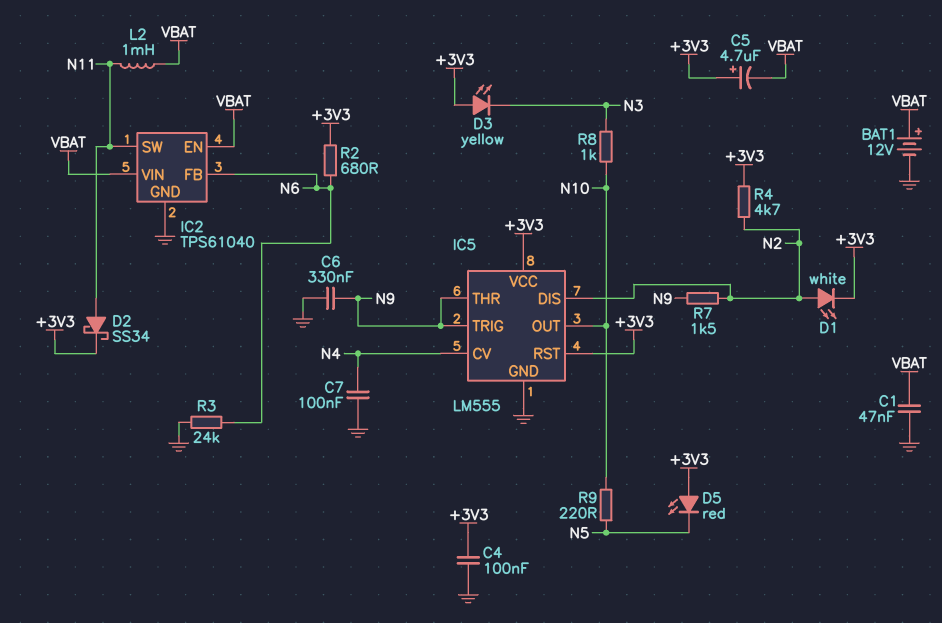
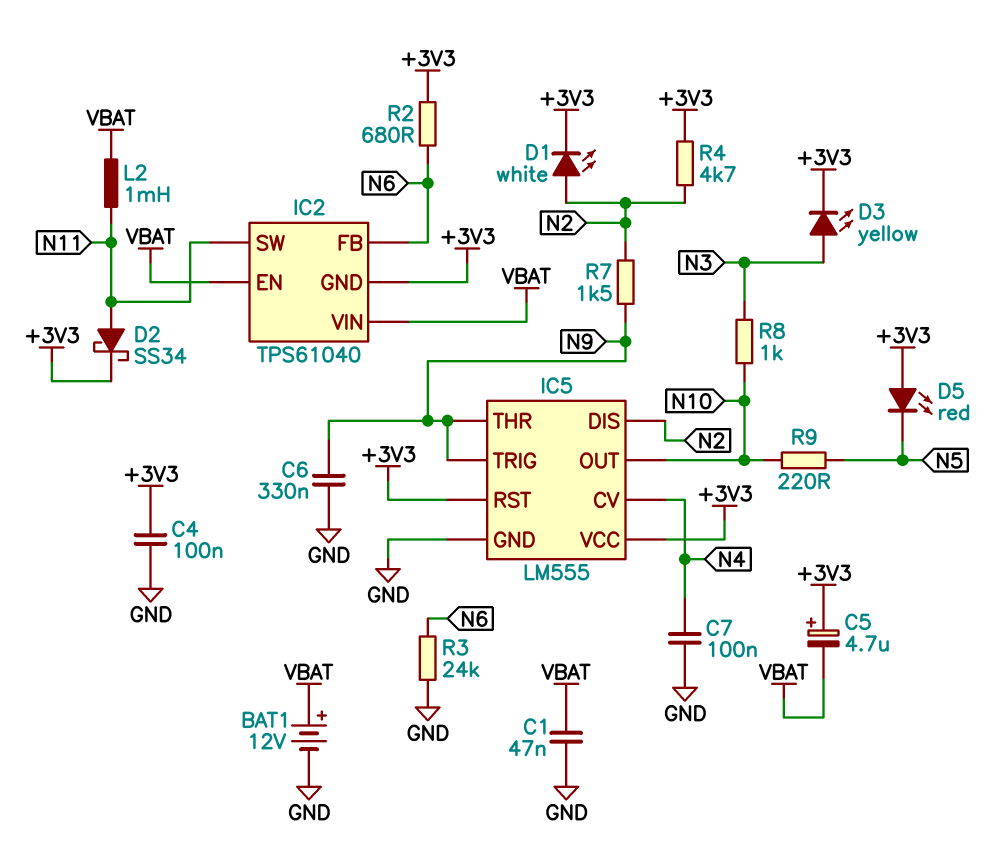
D3: LED yellow (A +3V3, K N3) -> LED yellow (A N3, K +3V3)
IC2 pin GND: GND -> +3V3

